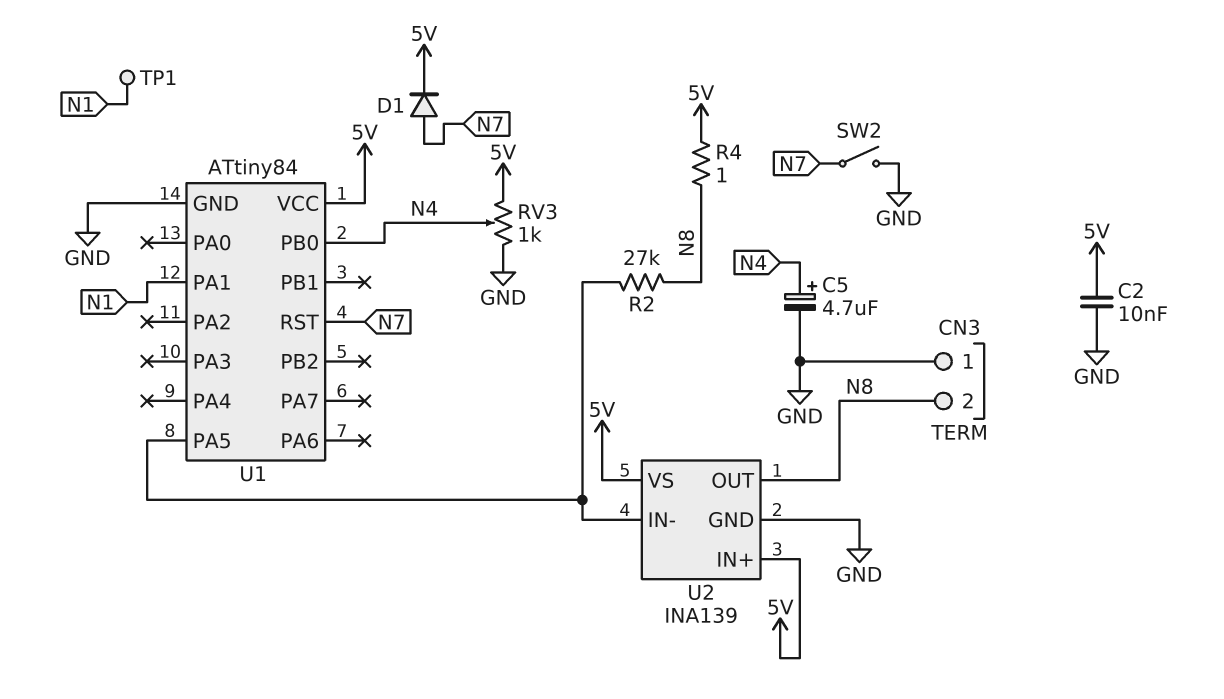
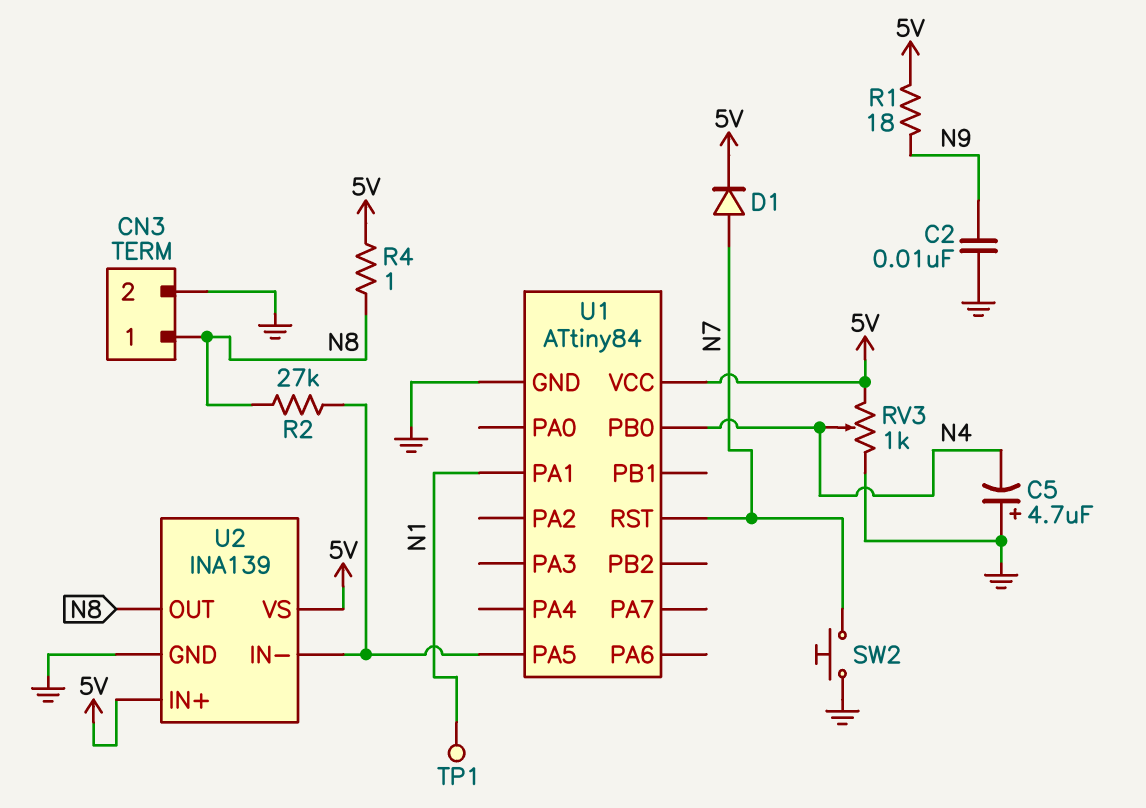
C2: 10nF (5V, GND) -> 10nF (GND, N9)
C5: 4.7uF (plus N4, minus GND) -> 4.7uF (plus GND, minus N4)
CN3 pin 1: GND -> N8
CN3 pin 2: N8 -> GND
R1: none -> 18 (5V, N9)
SW2: switch (GND, N7) -> button (GND, N7)

